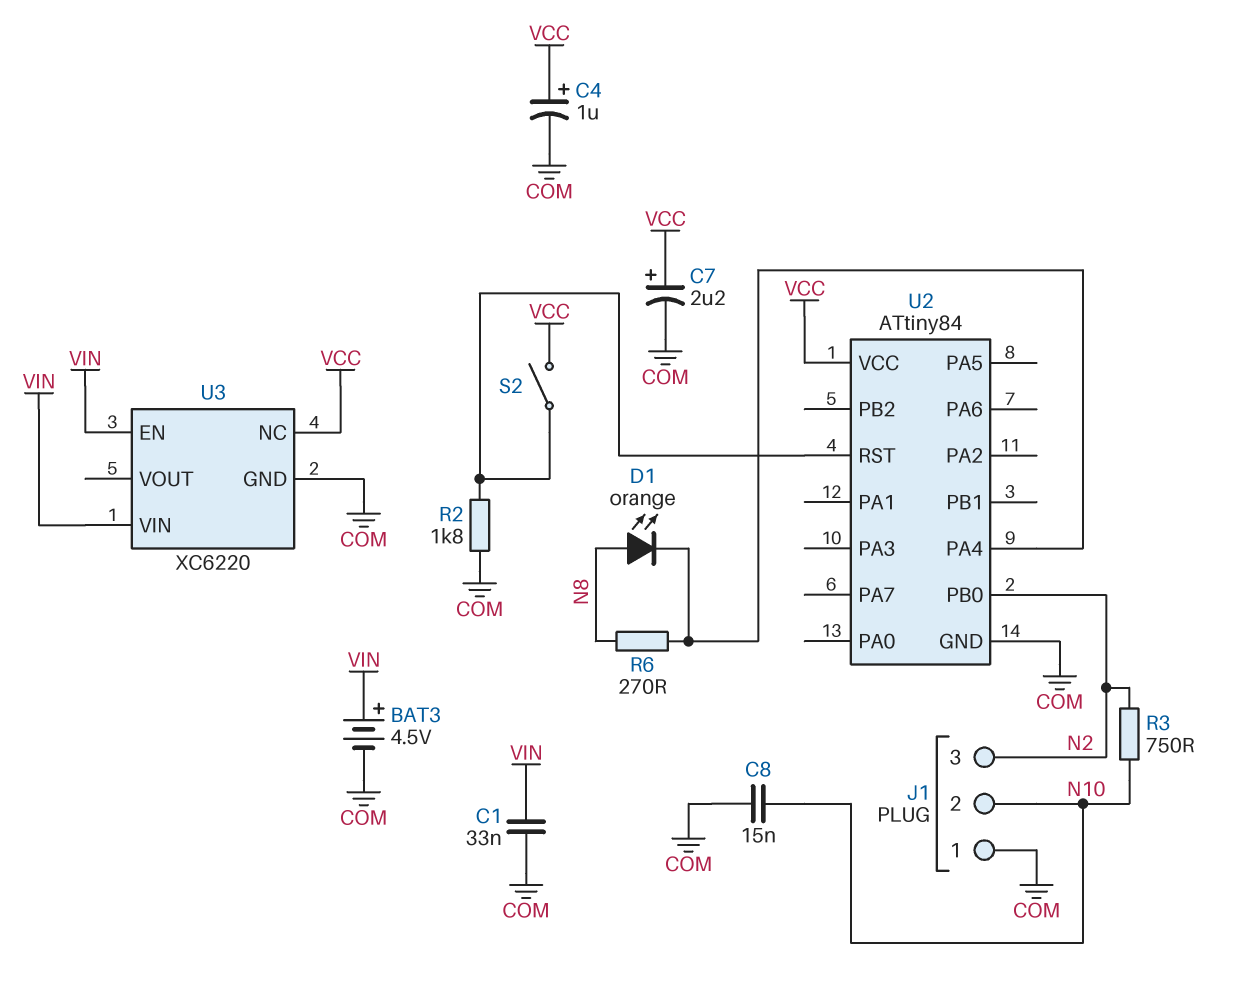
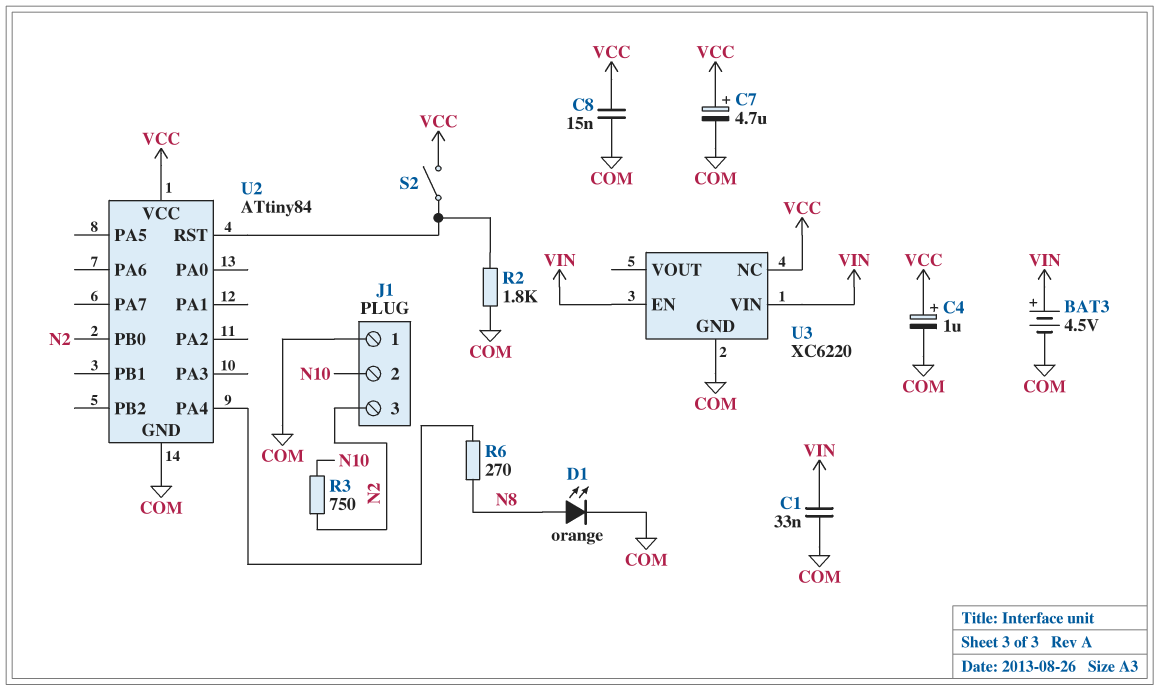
C7: 2.2uF (plus VCC, minus COM) -> 4.7uF (plus VCC, minus COM)
C8: 15nF (COM, N10) -> 15nF (COM, VCC)
D1: LED orange (A N8, K U2/PA4) -> LED orange (A N8, K COM)

